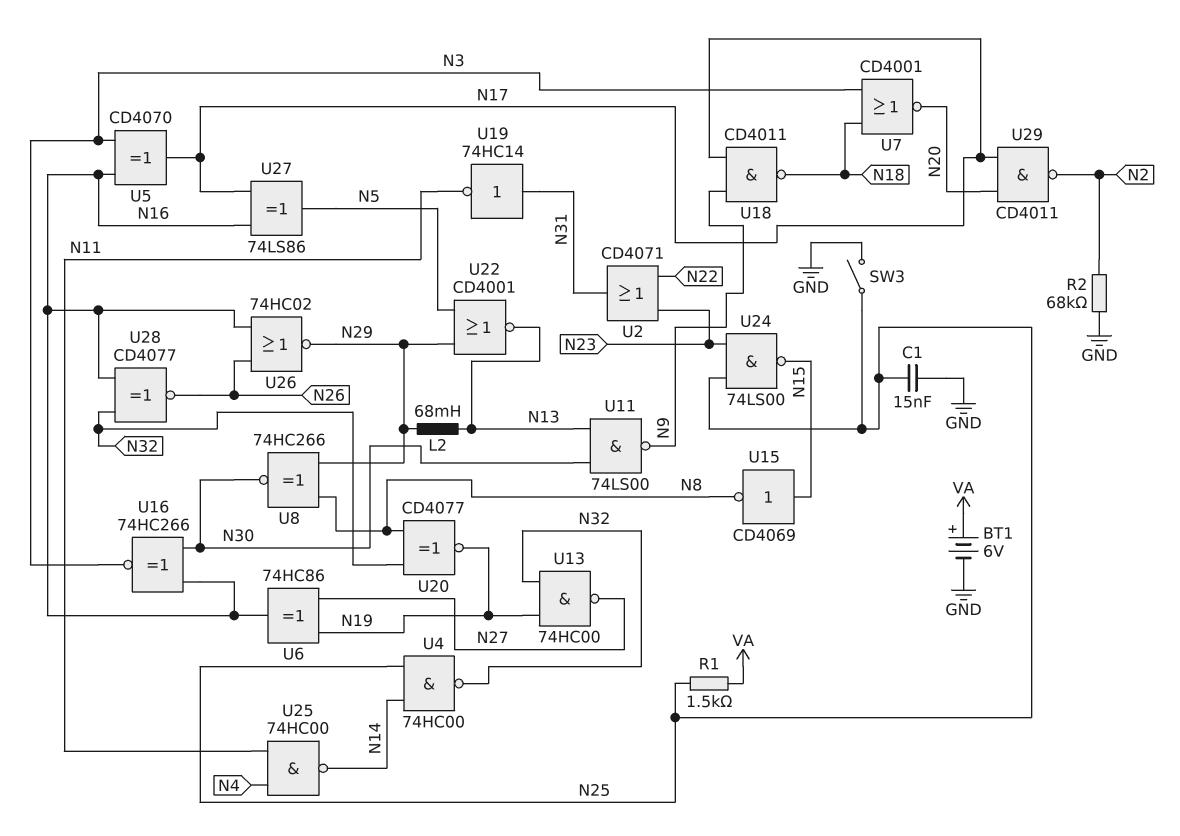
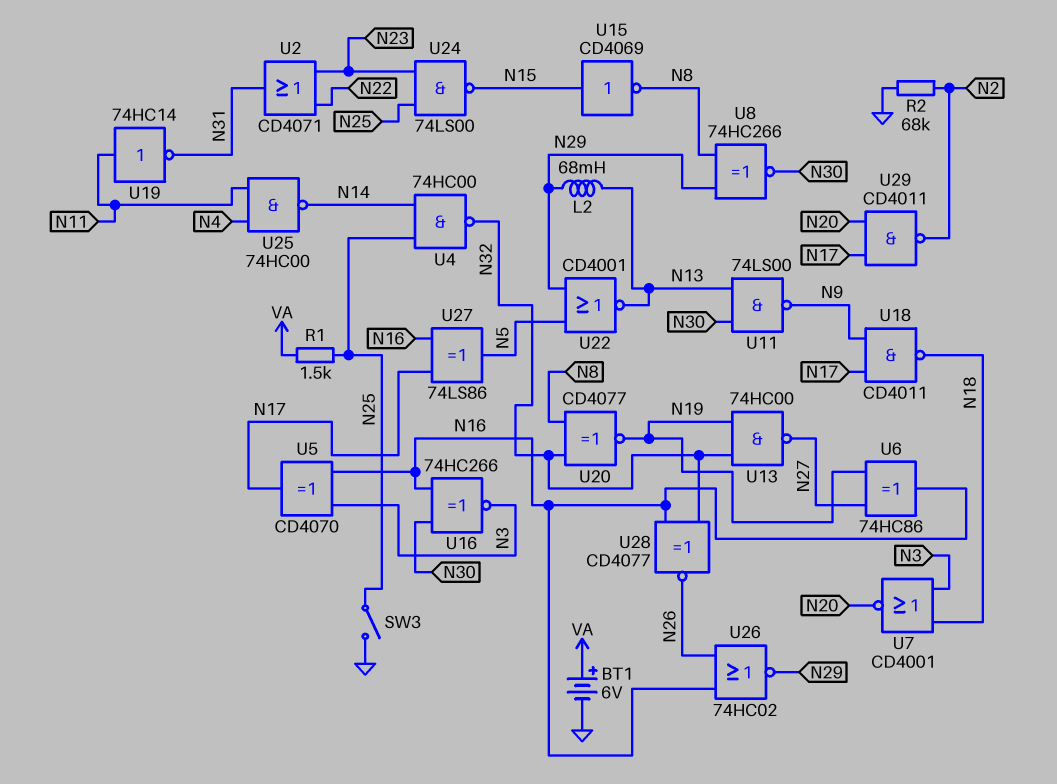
C1: 15nF (GND, N25) -> none
U19: NOT 74HC14 (in N31, out N11) -> NOT 74HC14 (in N11, out N31)

